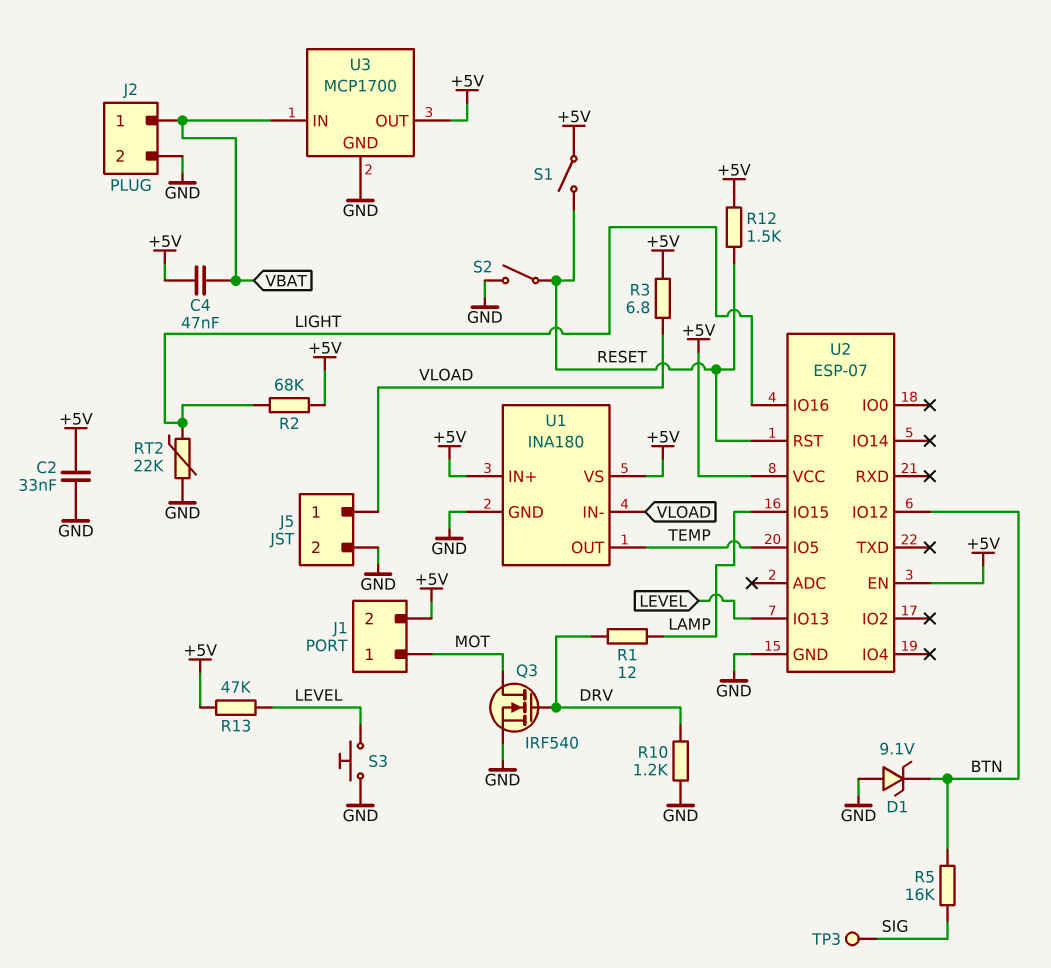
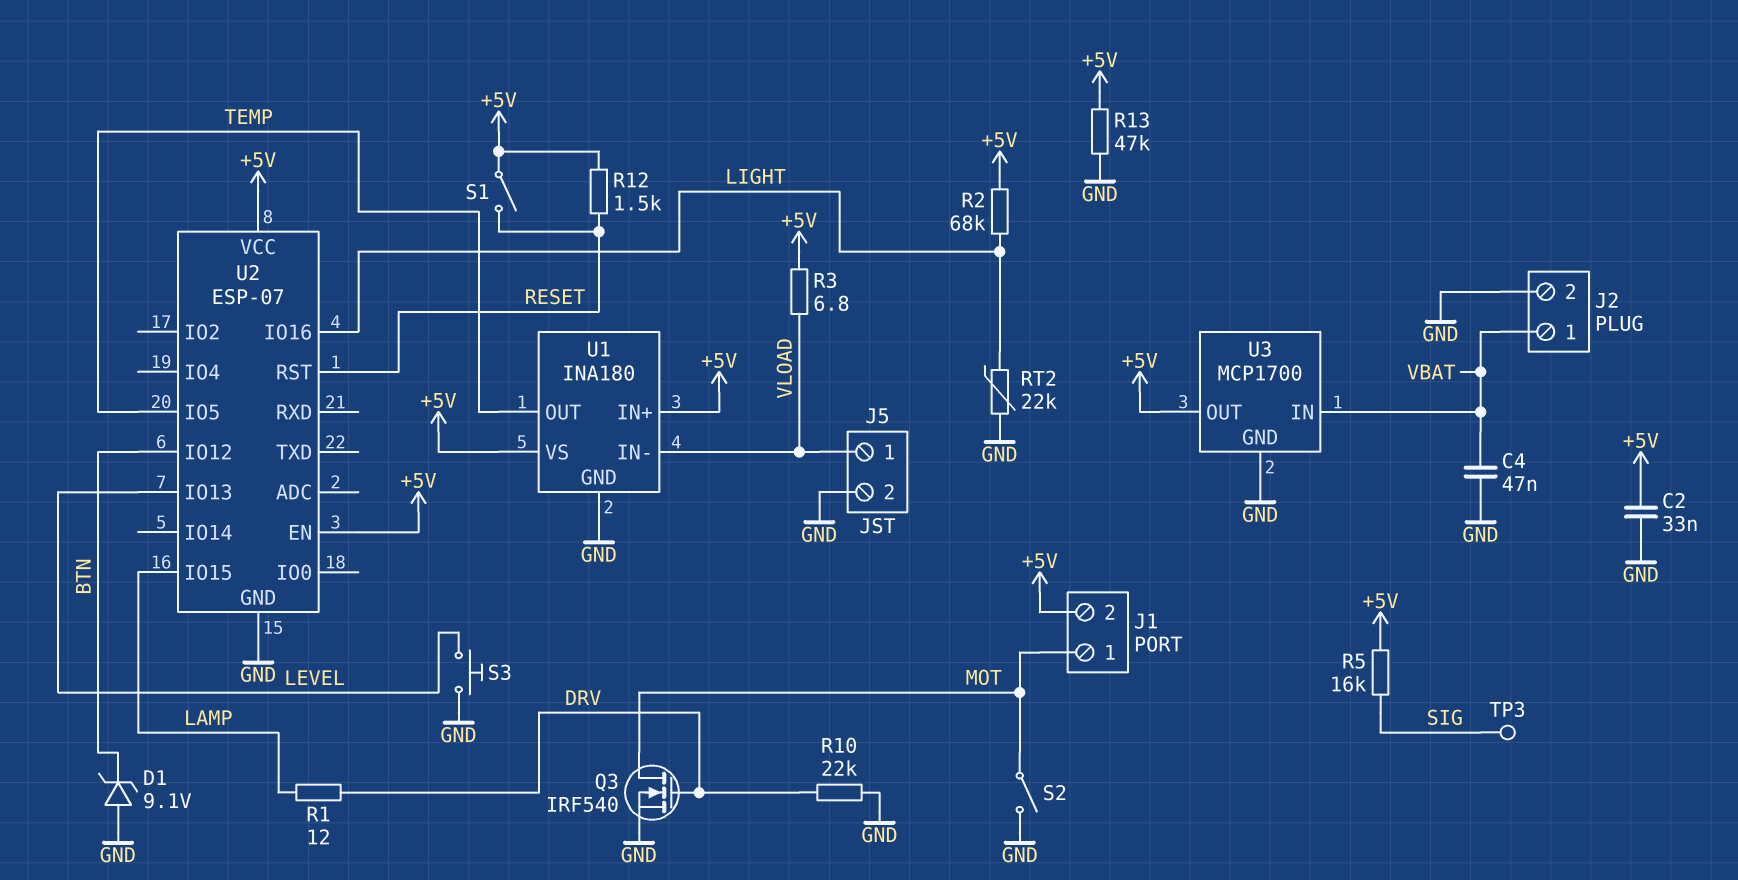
C4: 47nF (+5V, VBAT) -> 47nF (GND, VBAT)
R5: 16k (BTN, SIG) -> 16k (+5V, SIG)
R10: 1.2k (DRV, GND) -> 22k (DRV, GND)
R13: 47k (+5V, LEVEL) -> 47k (+5V, GND)
S2: switch (GND, RESET) -> switch (GND, MOT)

